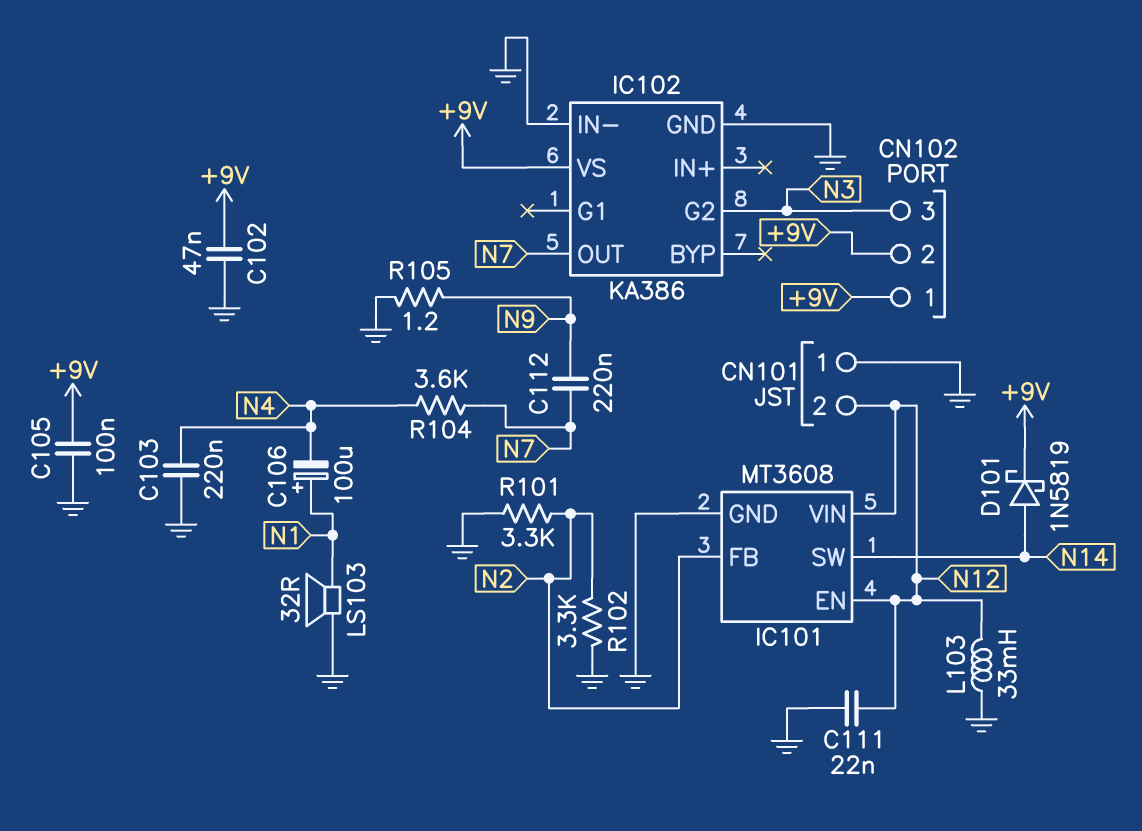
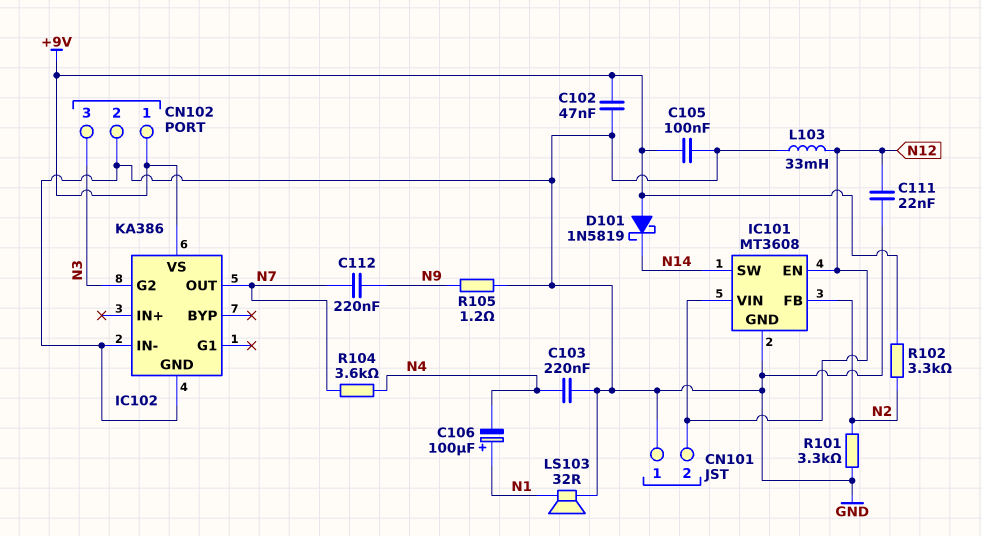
CN102 pin 2: +9V -> GND
D101: schottky 1N5819 (A N14, K +9V) -> schottky 1N5819 (A +9V, K N14)
R102: 3.3k (GND, N2) -> 3.3k (+9V, N2)

